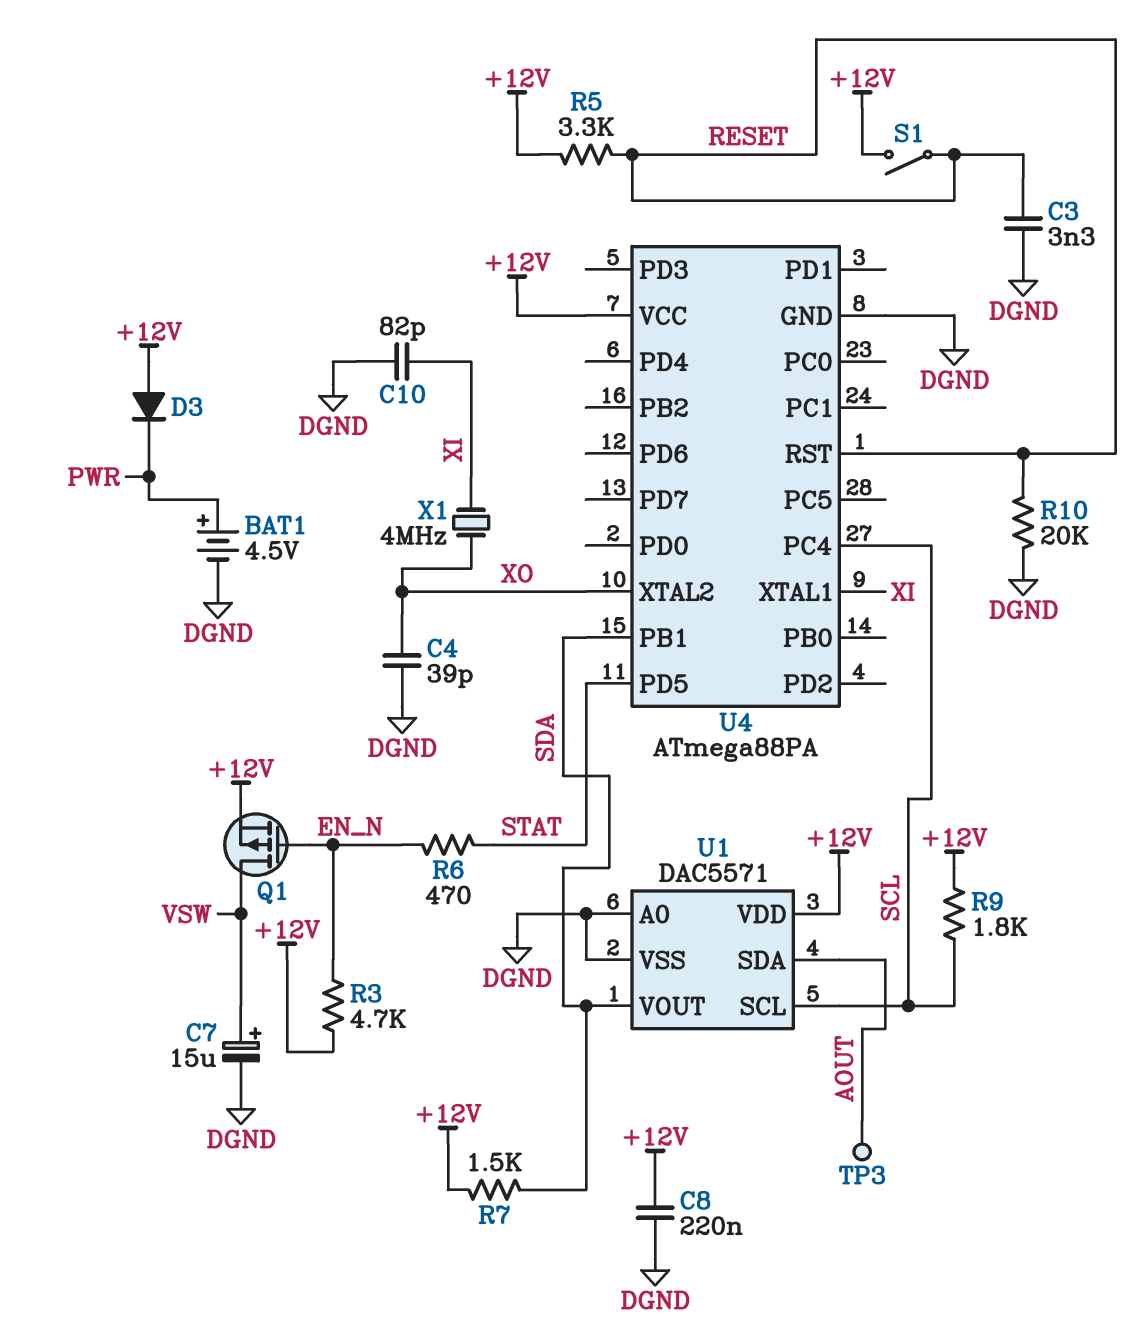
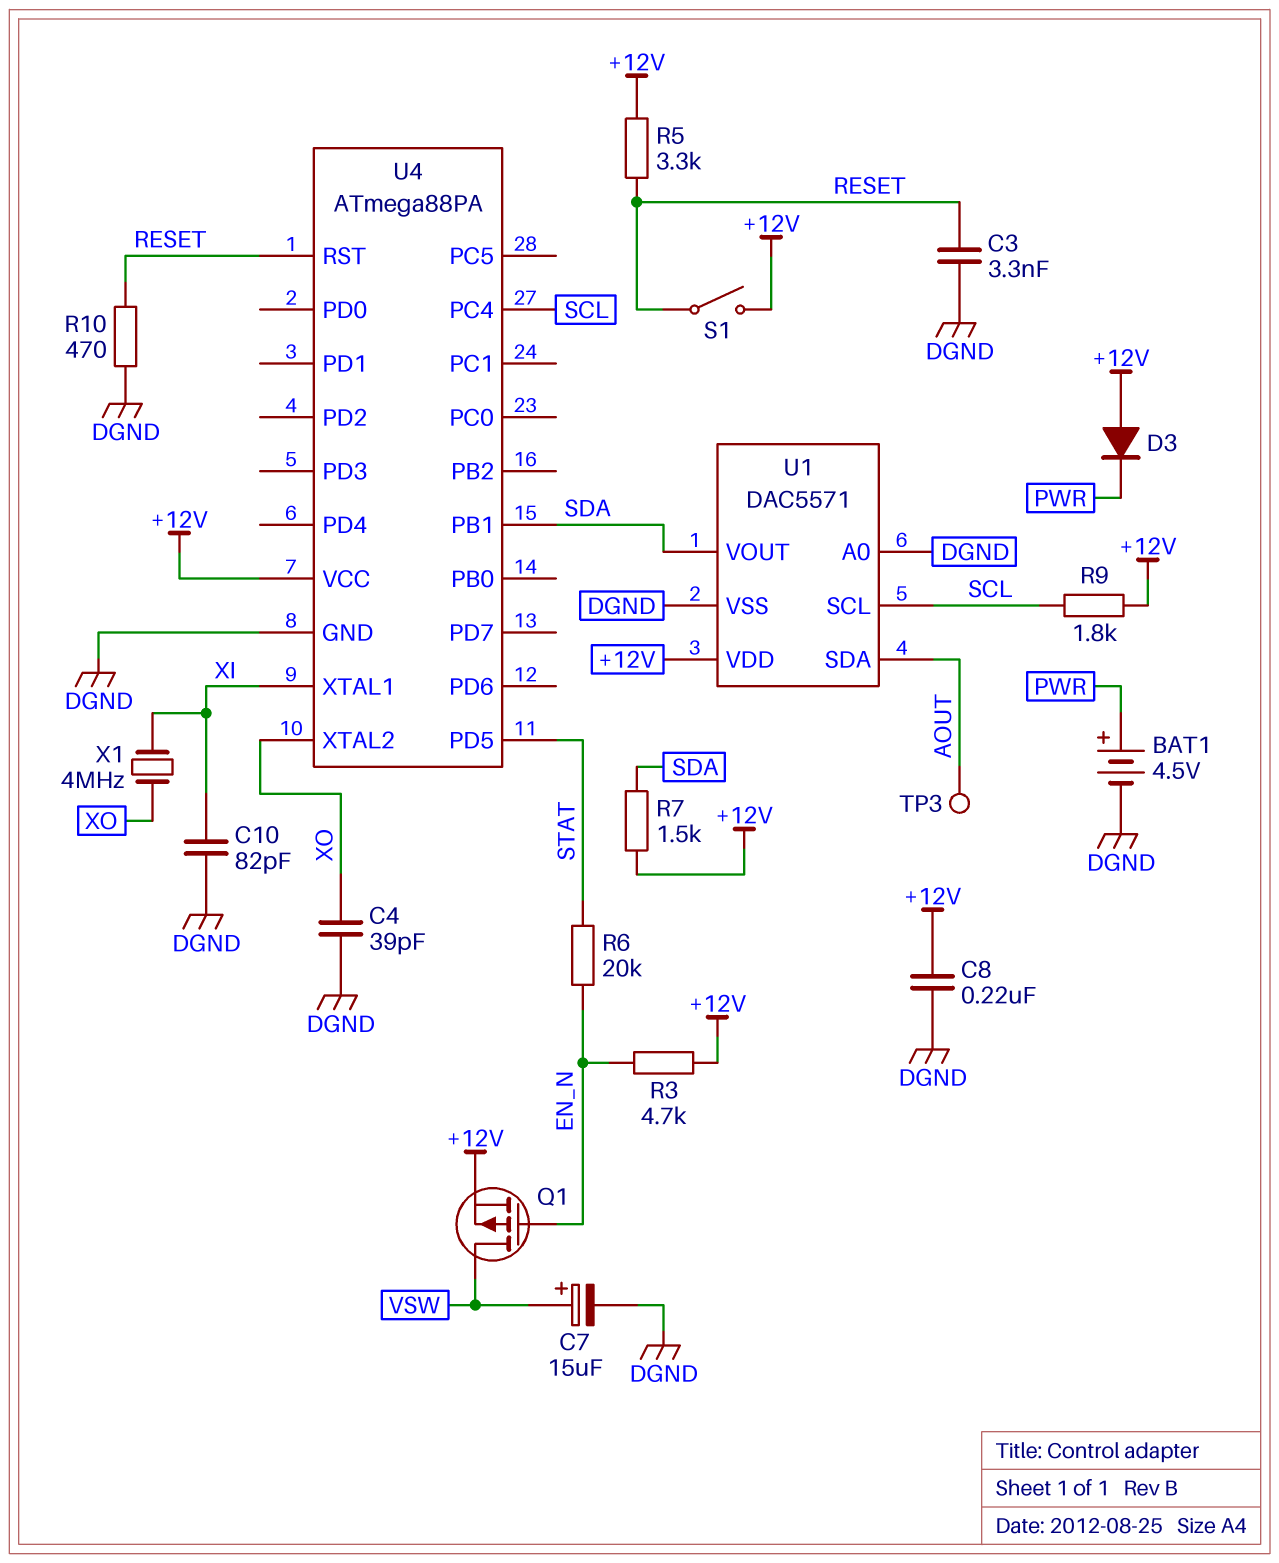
R6: 470 (EN_N, STAT) -> 20k (EN_N, STAT)
R10: 20k (DGND, RESET) -> 470 (DGND, RESET)

